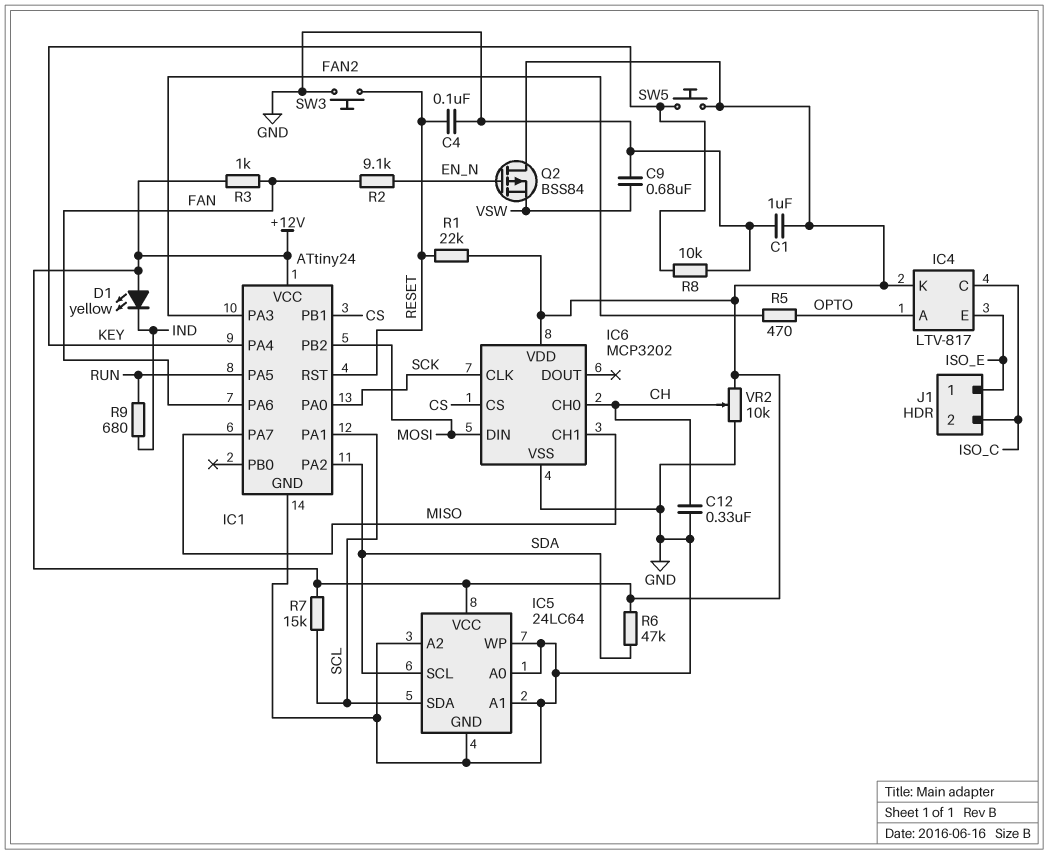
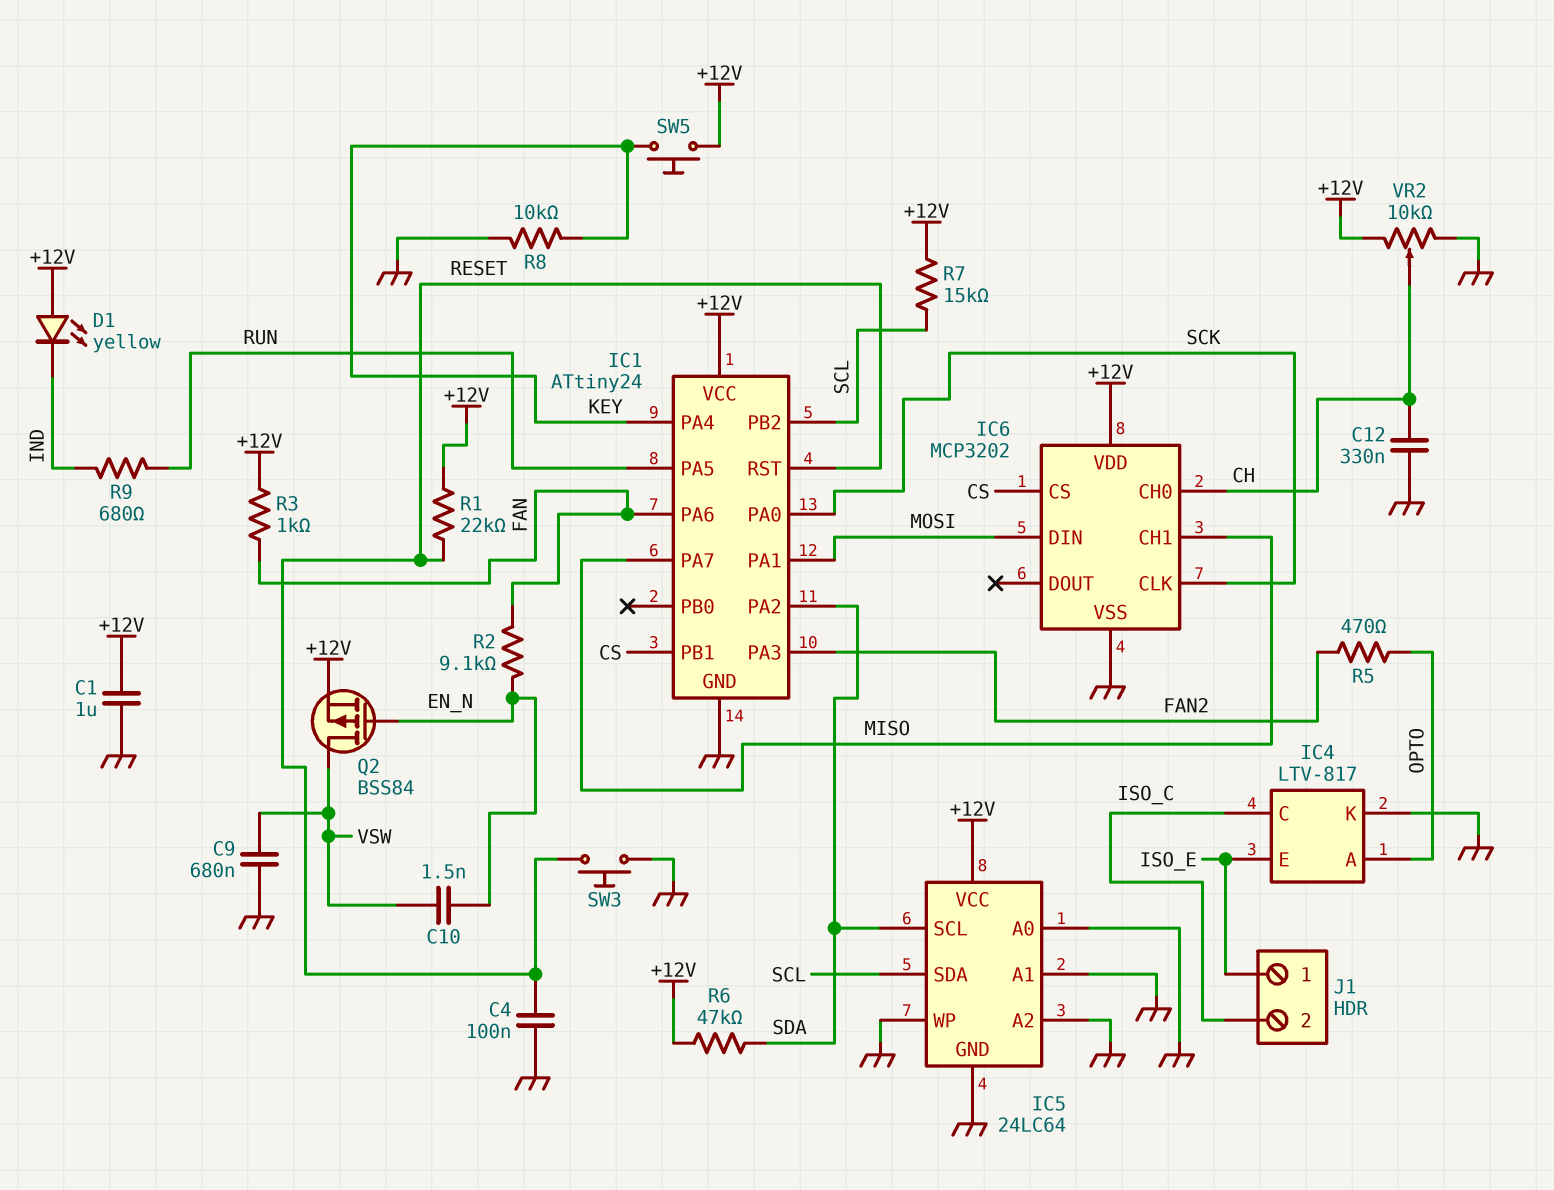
C10: none -> 1.5nF (EN_N, VSW)
IC1 pin PA1: SCL -> MOSI
IC1 pin PB2: MOSI -> SCL
IC4 pin K: +12V -> GND
Q2: PMOS BSS84 (G EN_N, D +12V, S VSW) -> PMOS BSS84 (G EN_N, D VSW, S +12V)

